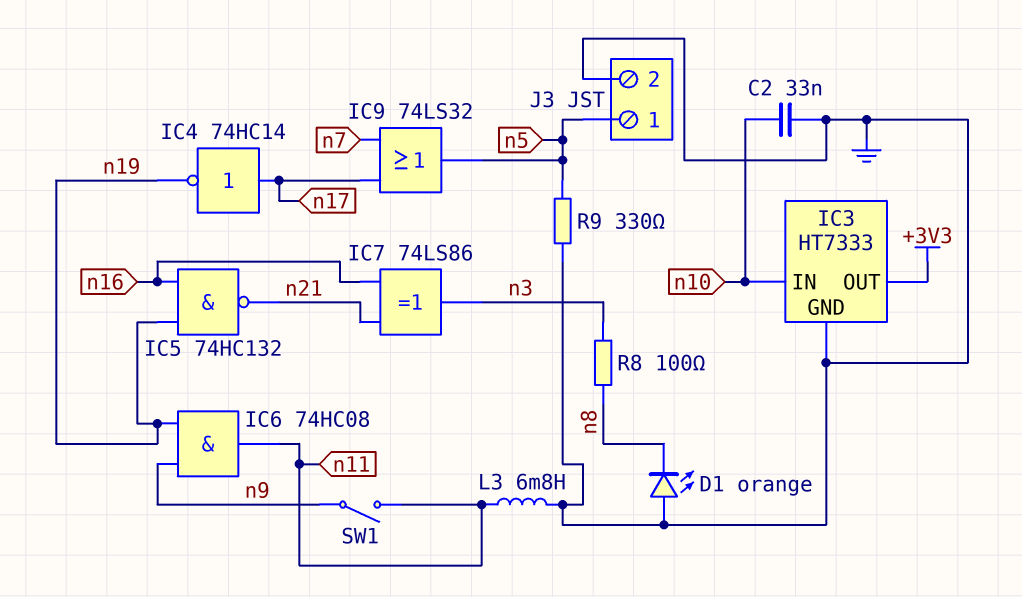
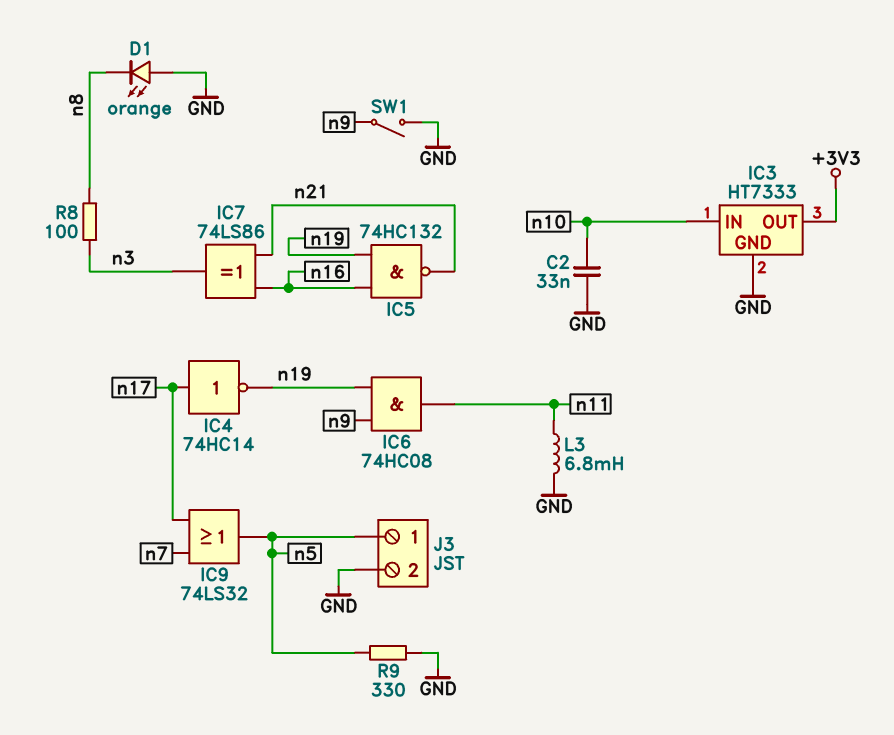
SW1: switch (n9, n11) -> switch (GND, n9)

